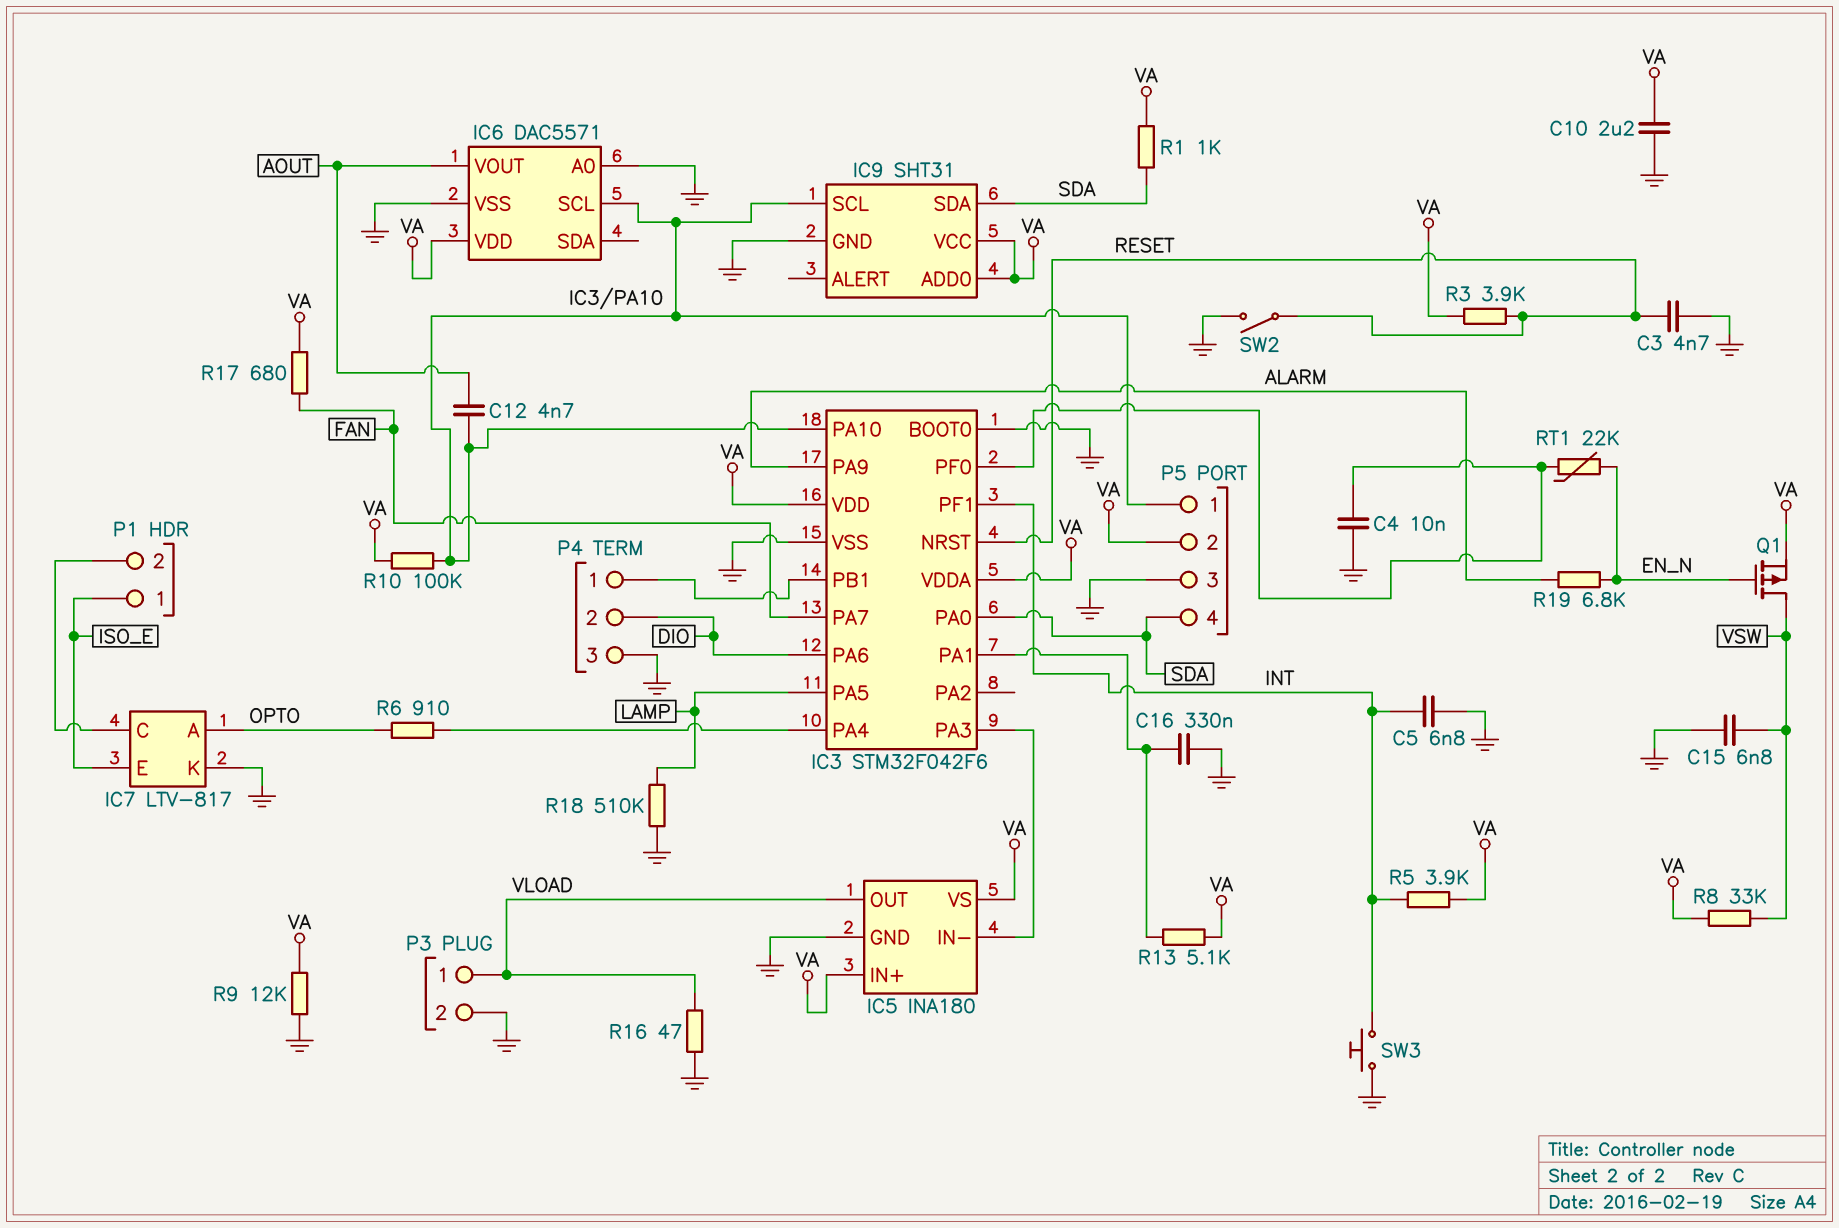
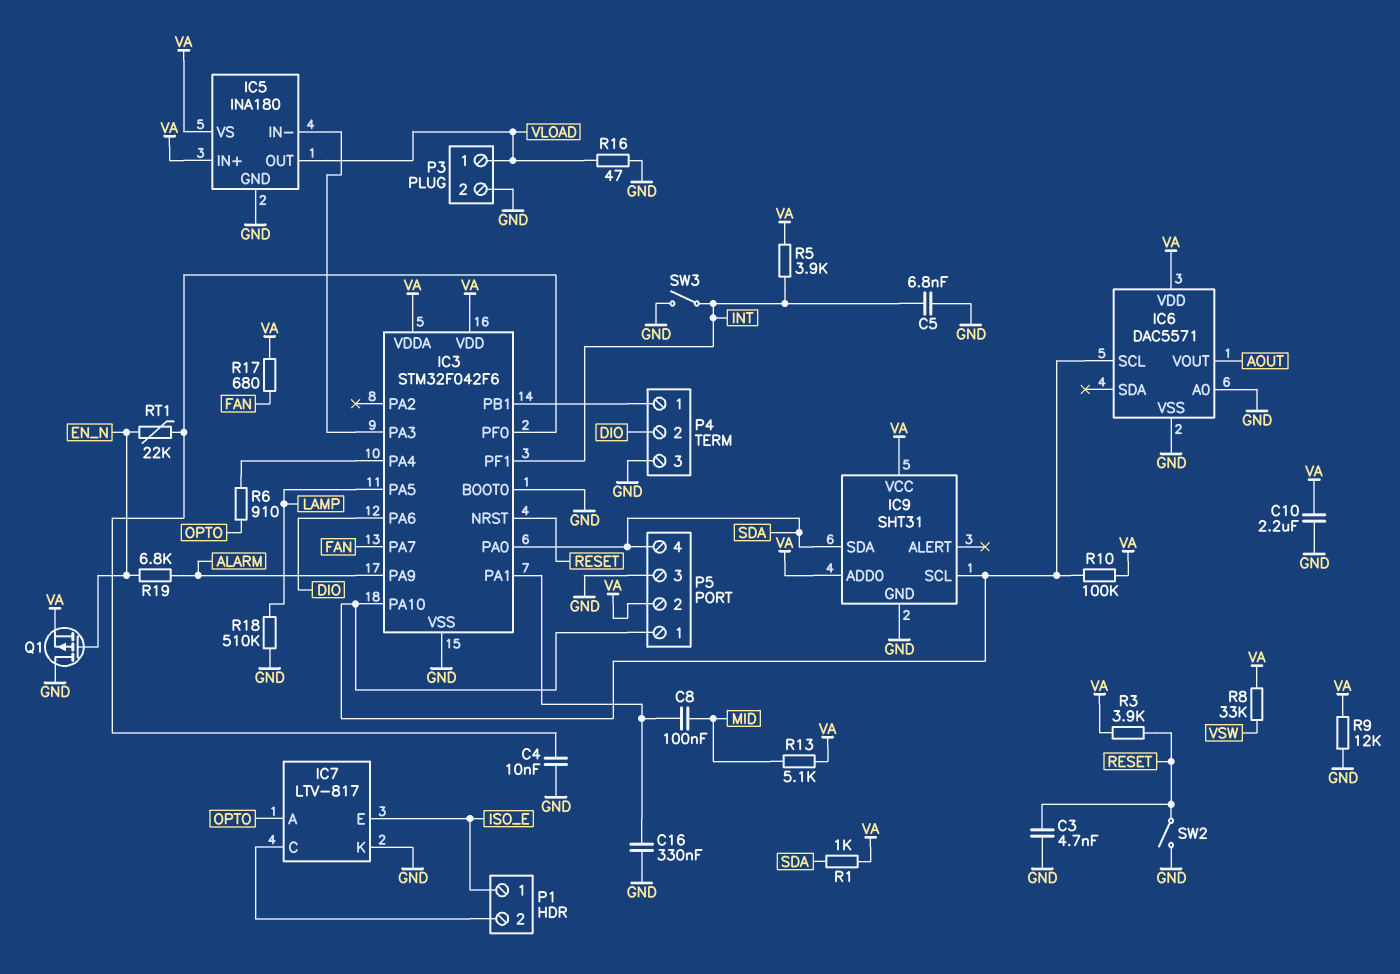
C8: none -> 100nF (IC3/PA1, MID)
C12: 4.7nF (AOUT, IC3/PA10) -> none
C15: 6.8nF (GND, VSW) -> none
Q1: PMOS (G EN_N, D VSW, S VA) -> PMOS (G EN_N, D GND, S VA)
R13: 5.1k (IC3/PA1, VA) -> 5.1k (MID, VA)
SW3: button (GND, INT) -> switch (GND, INT)

